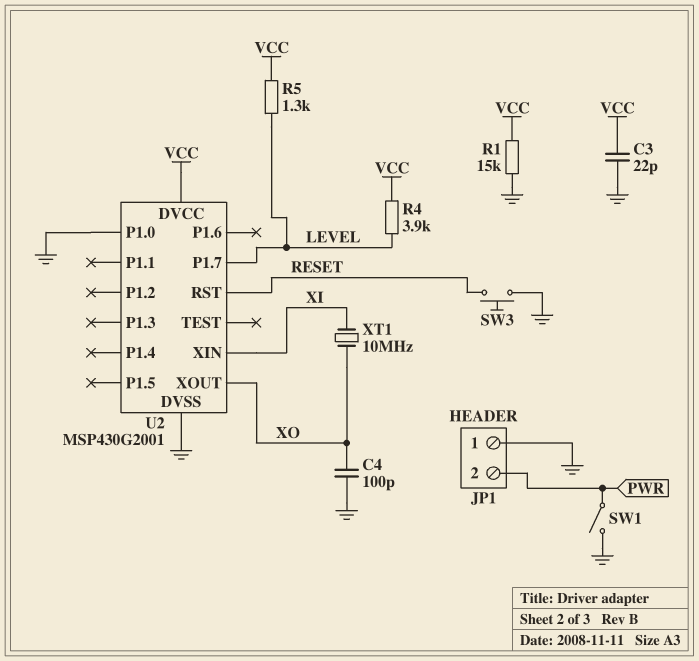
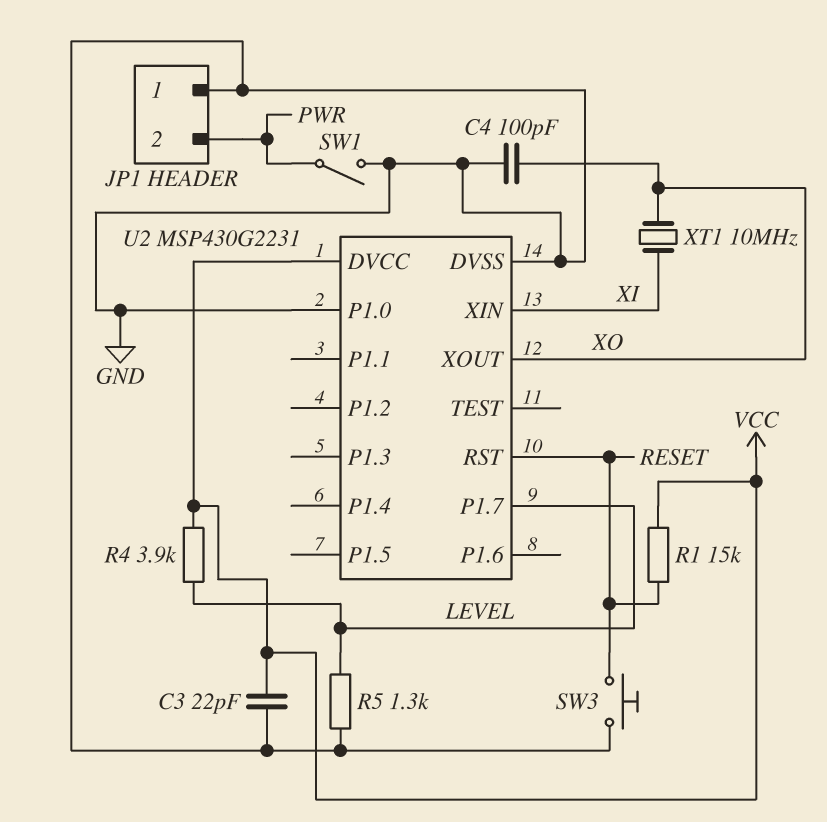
R1: 15k (GND, VCC) -> 15k (RESET, VCC)
R5: 1.3k (LEVEL, VCC) -> 1.3k (GND, LEVEL)
U2: MSP430G2001 -> MSP430G2231

